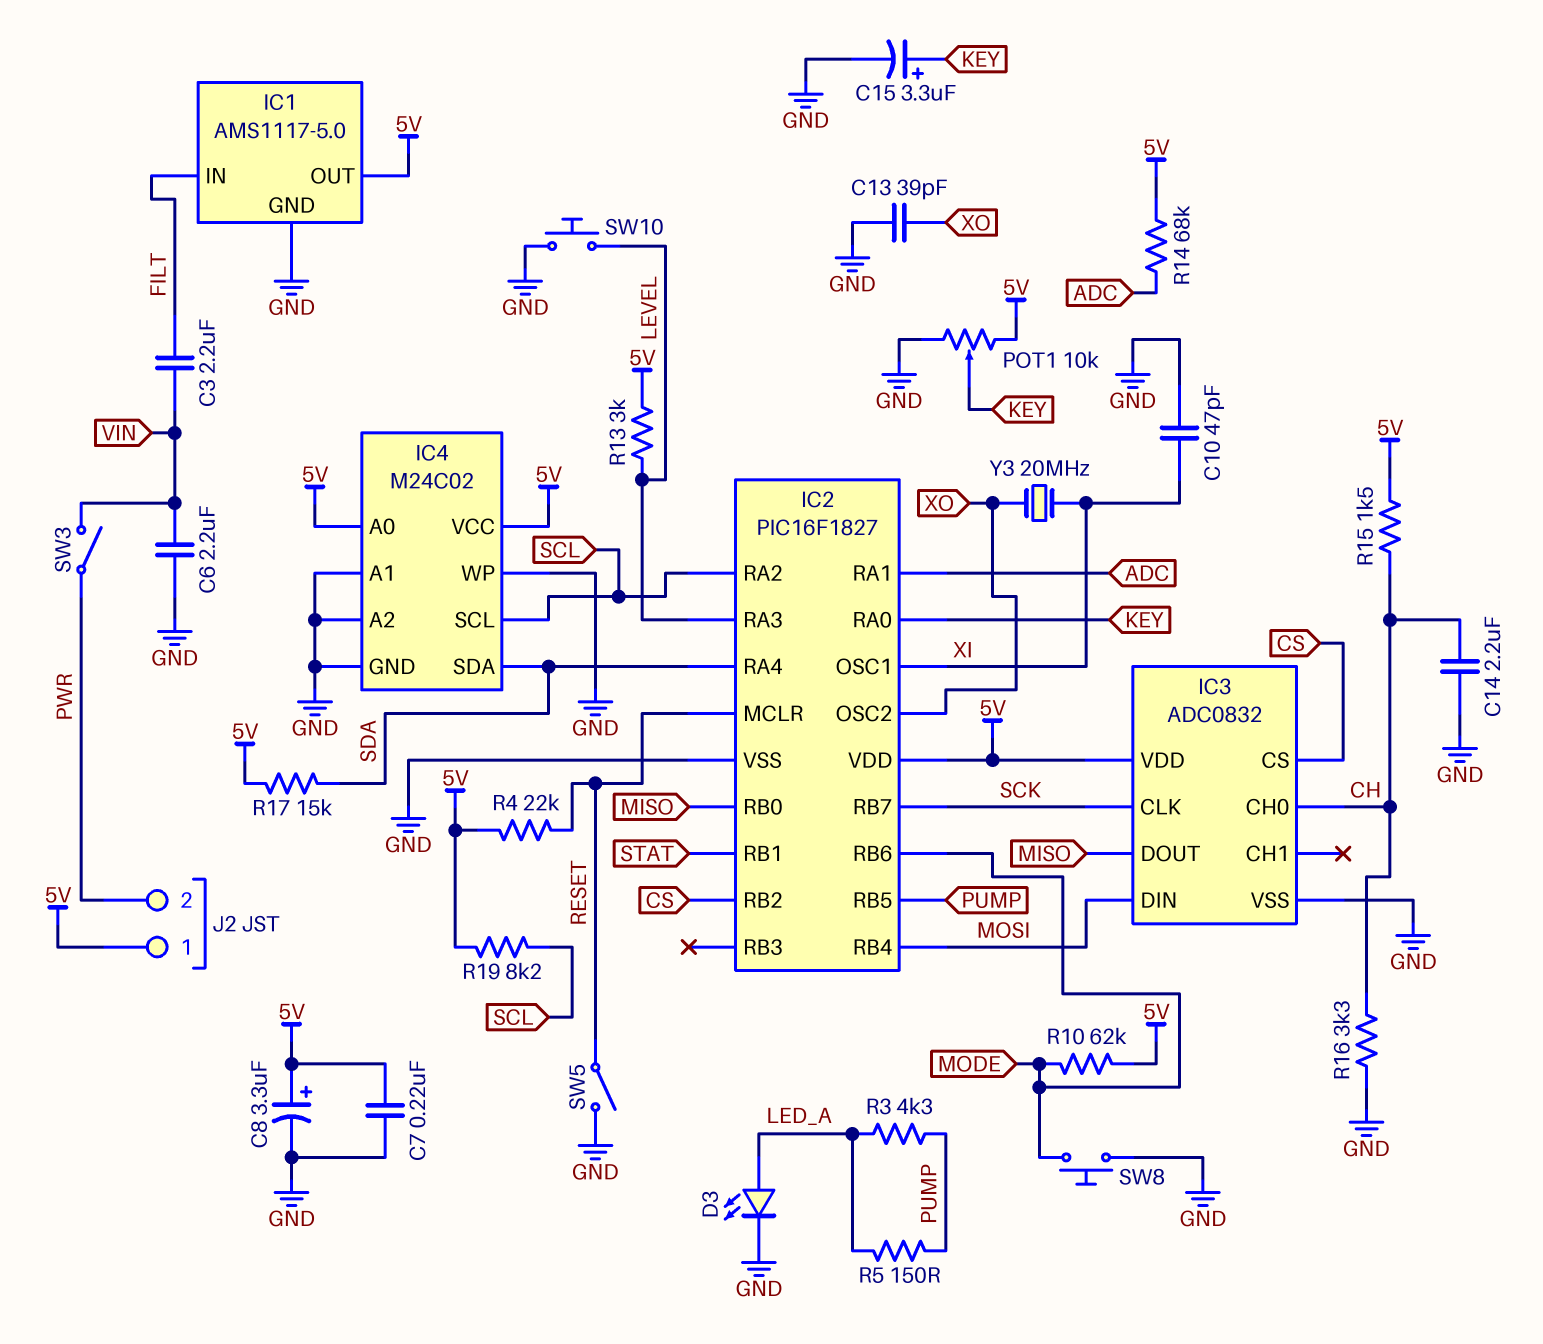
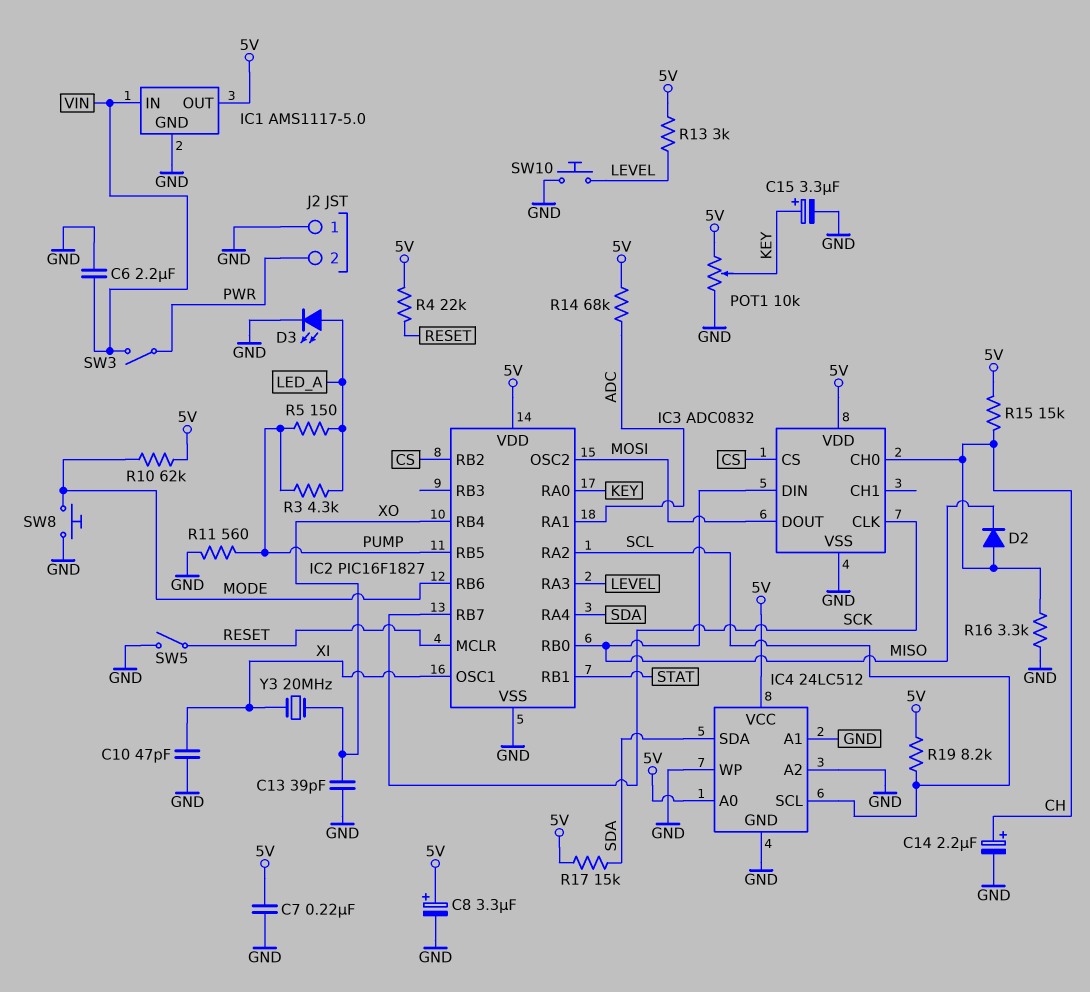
C3: 2.2uF (FILT, VIN) -> none
C14: 2.2uF (CH, GND) -> 2.2uF (plus CH, minus GND)
D2: none -> diode (A CH, K MISO)
IC1 pin IN: FILT -> VIN
IC2 pin OSC2: XO -> MOSI
IC2 pin RB4: MOSI -> XO
IC3 pin DIN: MOSI -> MISO
IC3 pin DOUT: MISO -> MOSI
IC4: M24C02 -> 24LC512
J2 pin 1: 5V -> GND
R11: none -> 560 (GND, PUMP)
R15: 1.5k (5V, CH) -> 15k (5V, CH)

